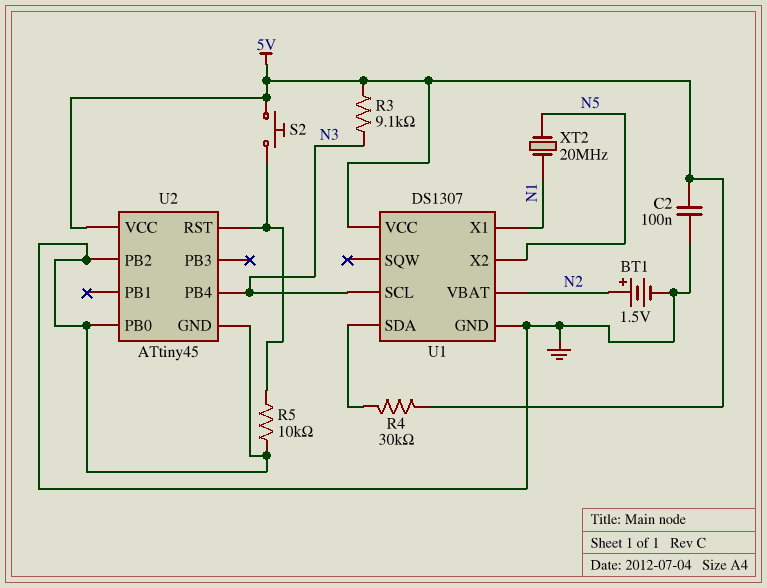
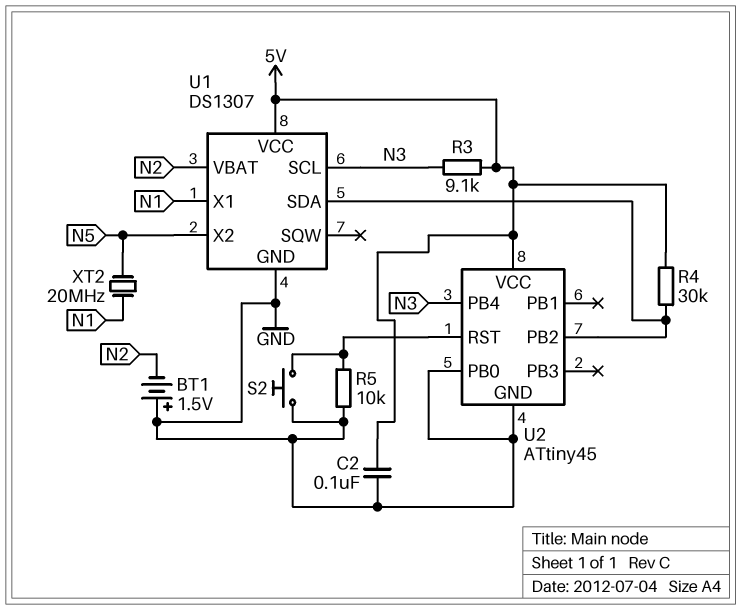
BT1: 1.5V (plus N2, minus GND) -> 1.5V (plus GND, minus N2)
S2: button (5V, U2/RST) -> button (GND, U2/RST)
U2 pin PB2: GND -> U1/SDA

